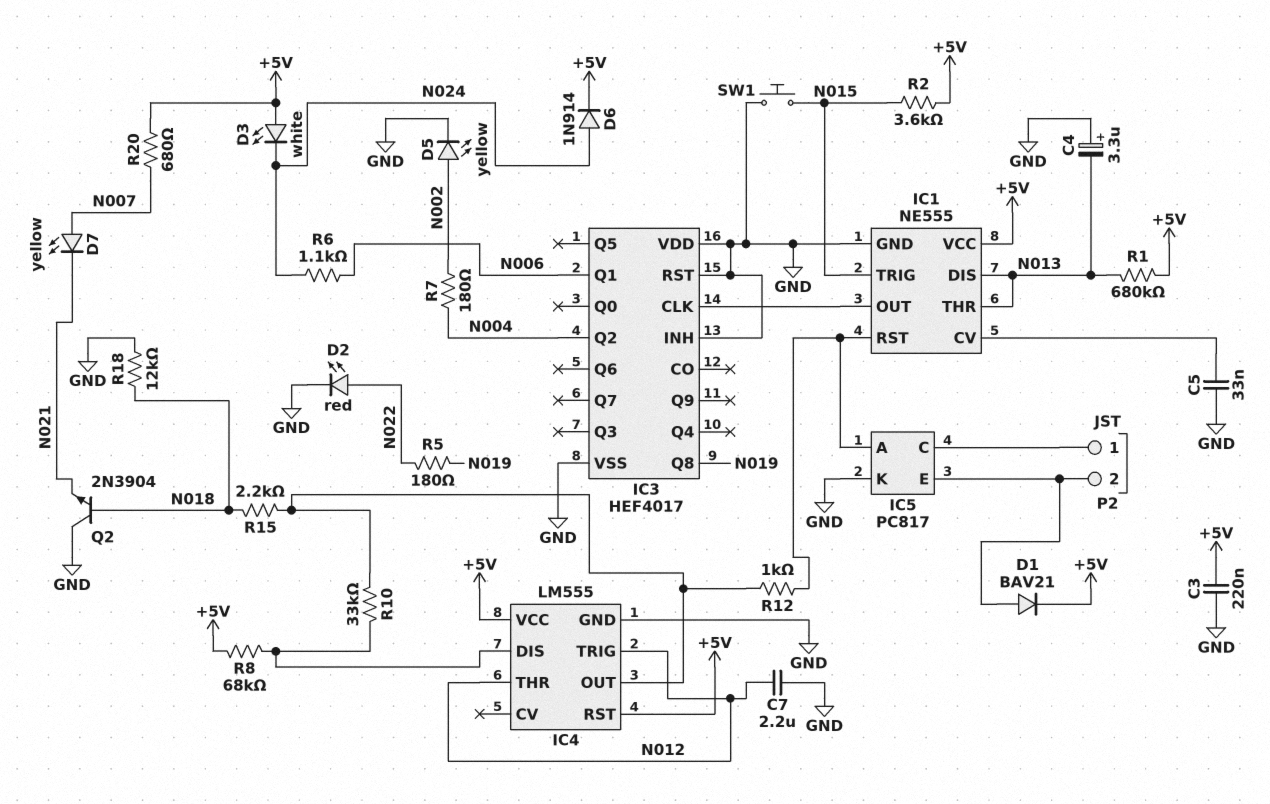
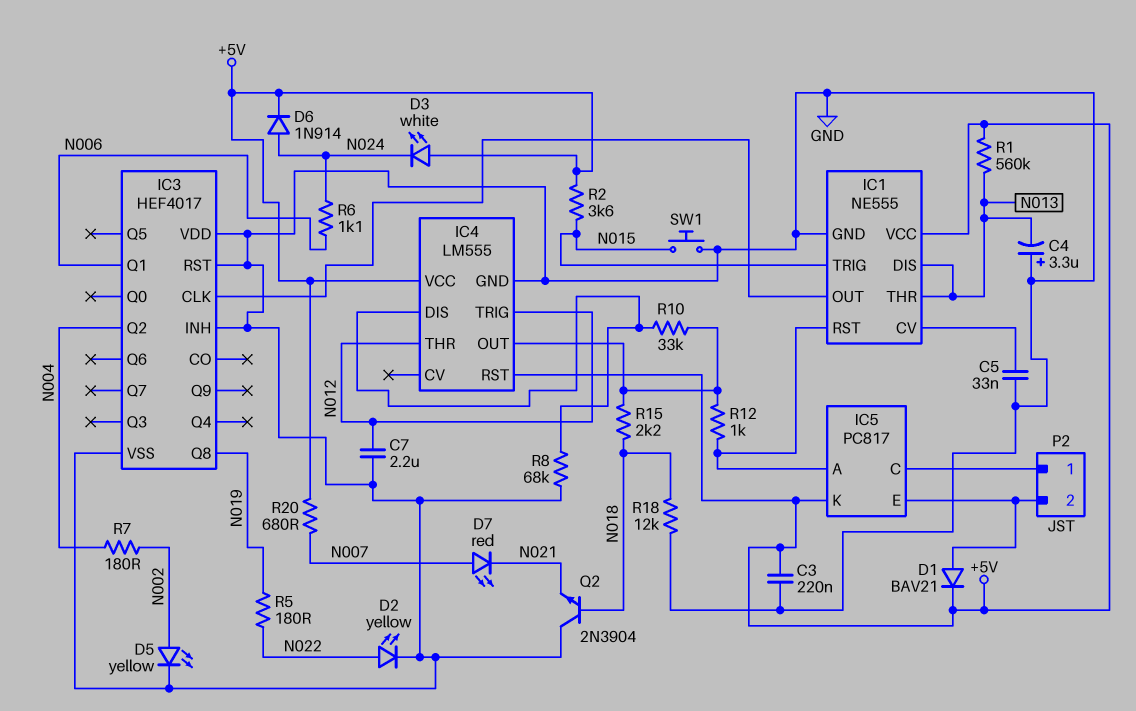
D2: LED red (A N022, K GND) -> LED yellow (A N022, K GND)
D7: LED yellow (A N007, K N021) -> LED red (A N007, K N021)
IC5 pin K: GND -> +5V
R1: 680k (+5V, N013) -> 560k (+5V, N013)
R8: 68k (+5V, IC4/DIS) -> 68k (GND, IC4/DIS)

